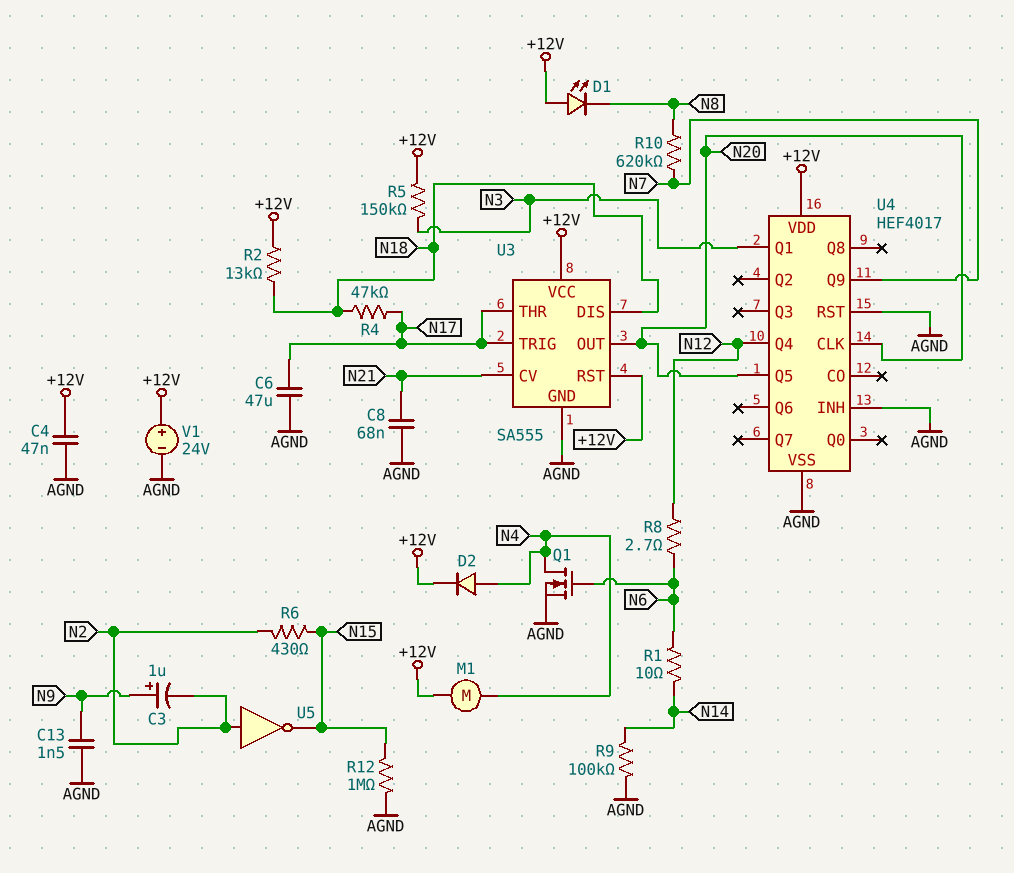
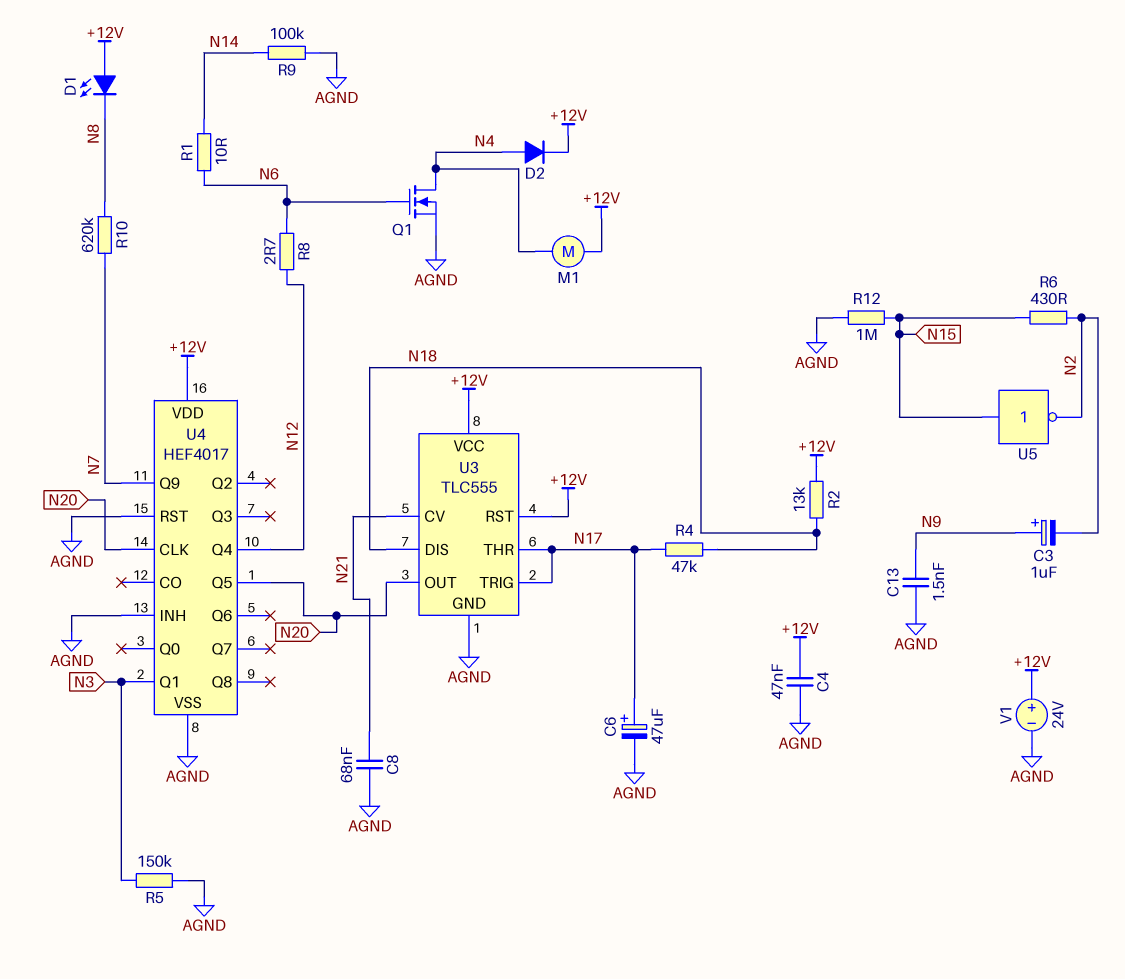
C6: 47uF (AGND, N17) -> 47uF (plus N17, minus AGND)
R5: 150k (+12V, N3) -> 150k (AGND, N3)
U3: SA555 -> TLC555
U5: NOT (in N2, out N15) -> NOT (in N15, out N2)

